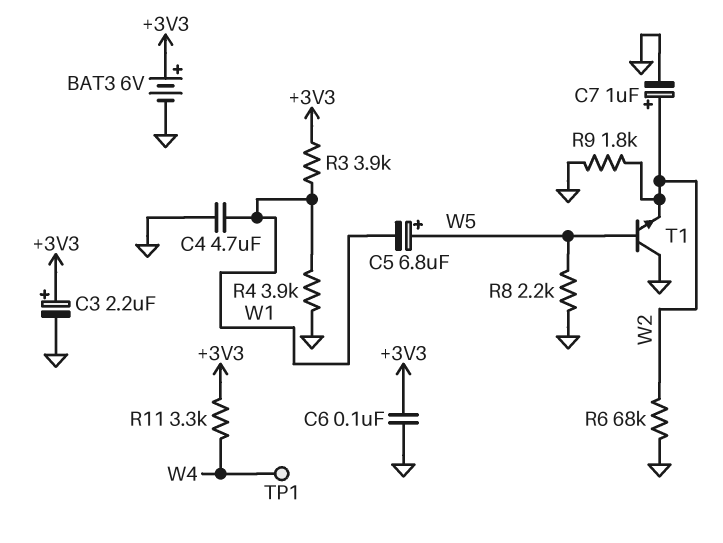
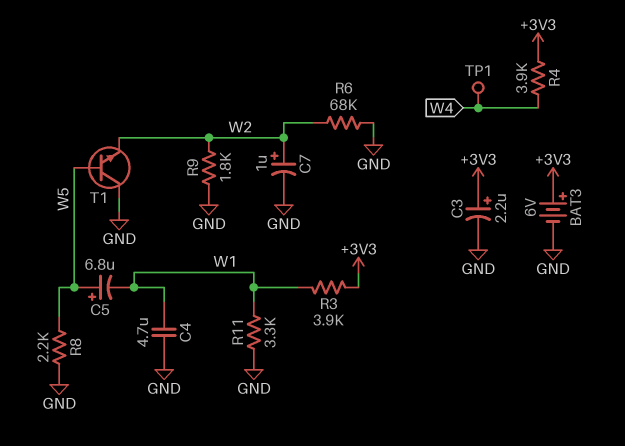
C6: 100nF (+3V3, GND) -> none
R4: 3.9k (GND, W1) -> 3.9k (+3V3, W4)
R11: 3.3k (+3V3, W4) -> 3.3k (GND, W1)

